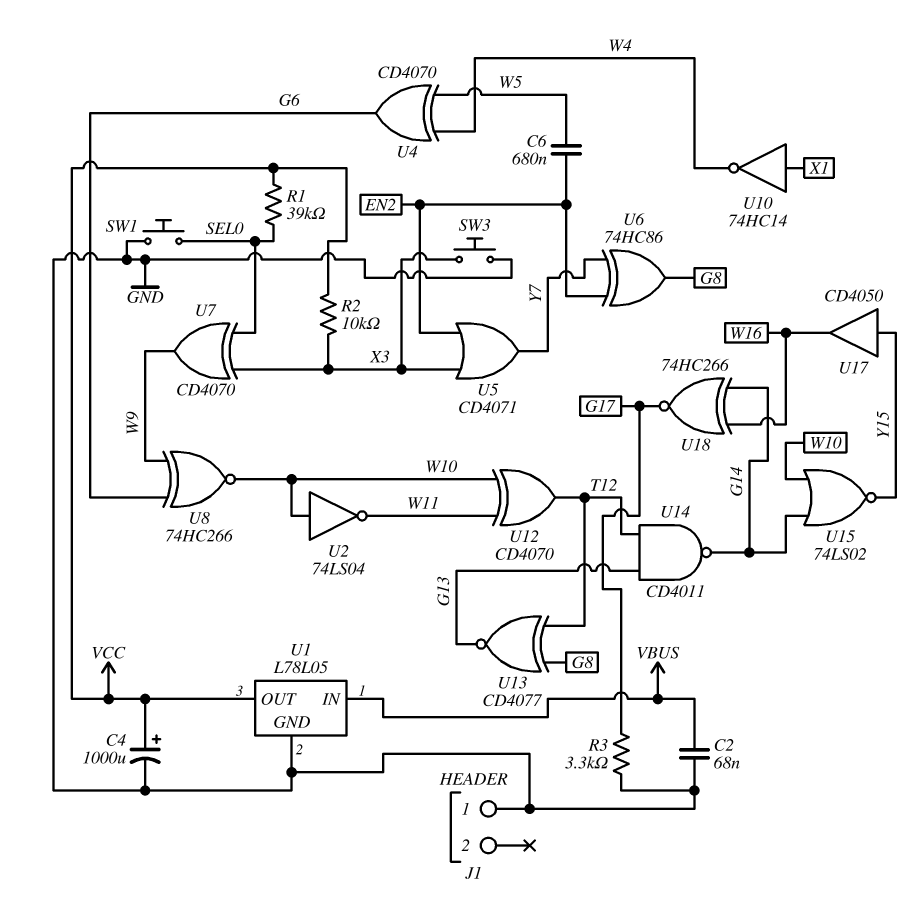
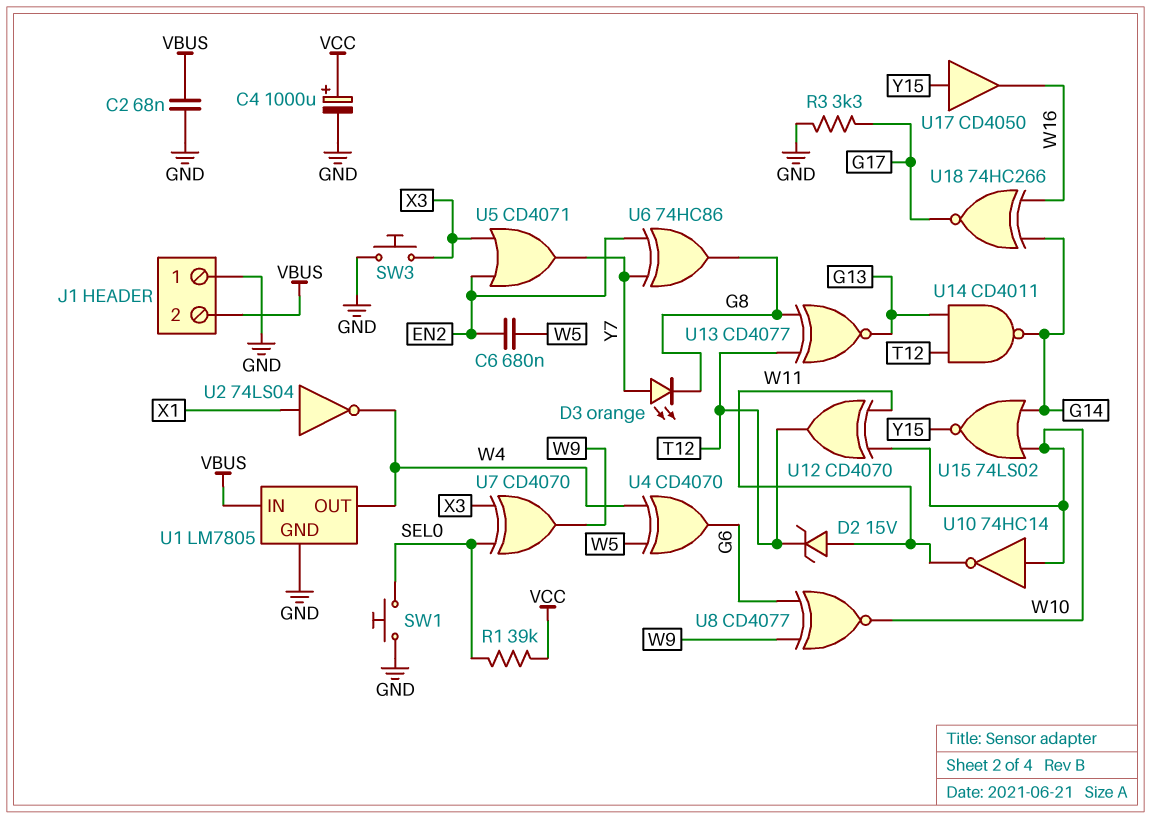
D2: none -> zener 15V (A W11, K T12)
D3: none -> LED orange (A Y7, K G8)
J1 pin 2: none -> VBUS
R2: 10k (VCC, X3) -> none
U1: L78L05 -> LM7805
U1 pin OUT: VCC -> W4
U2: NOT 74LS04 (in W10, out W11) -> NOT 74LS04 (in X1, out W4)
U8: XNOR 74HC266 (in G6, in W9, out W10) -> XNOR CD4077 (in G6, in W9, out W10)
U10: NOT 74HC14 (in X1, out W4) -> NOT 74HC14 (in W10, out W11)

